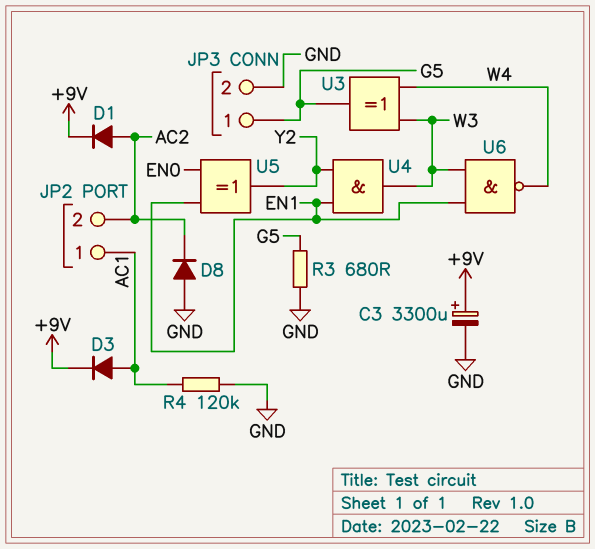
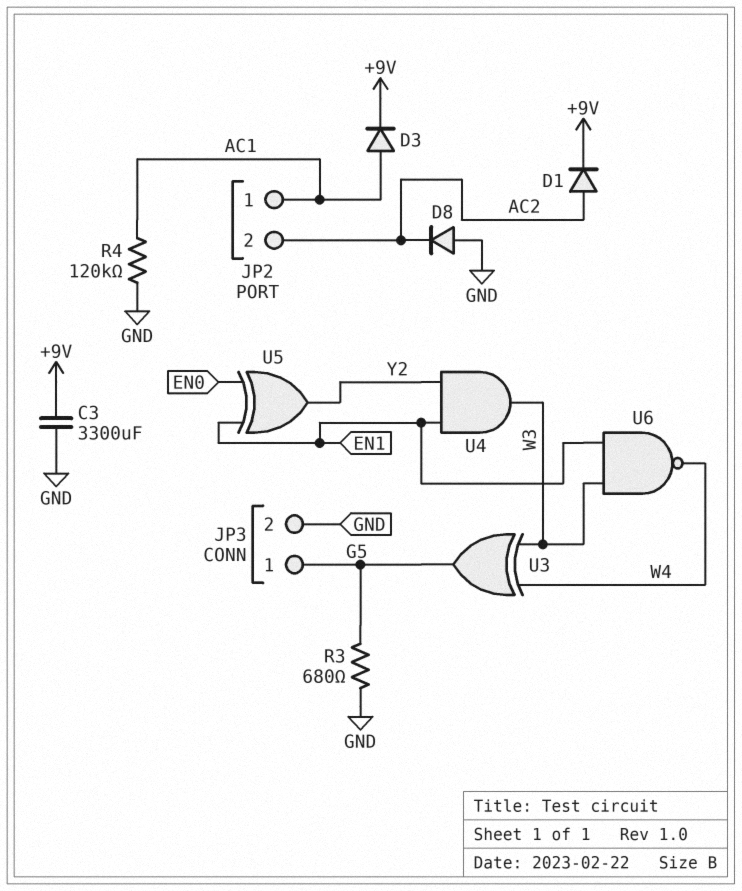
C3: 3300uF (plus +9V, minus GND) -> 3300uF (+9V, GND)

